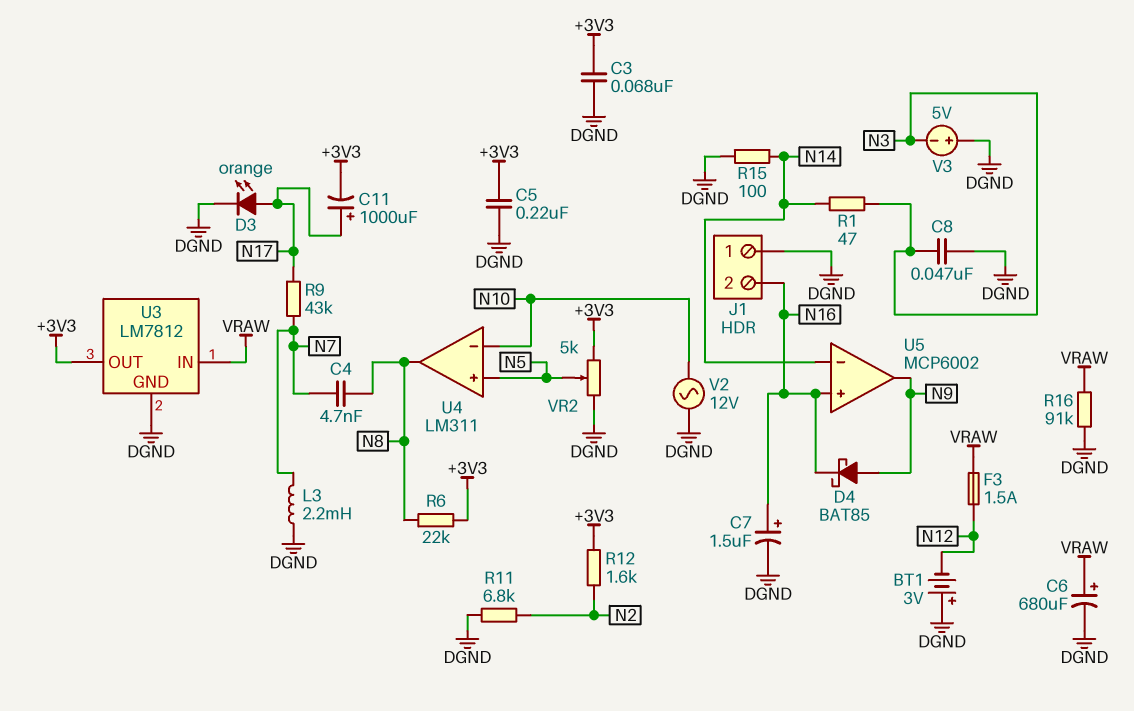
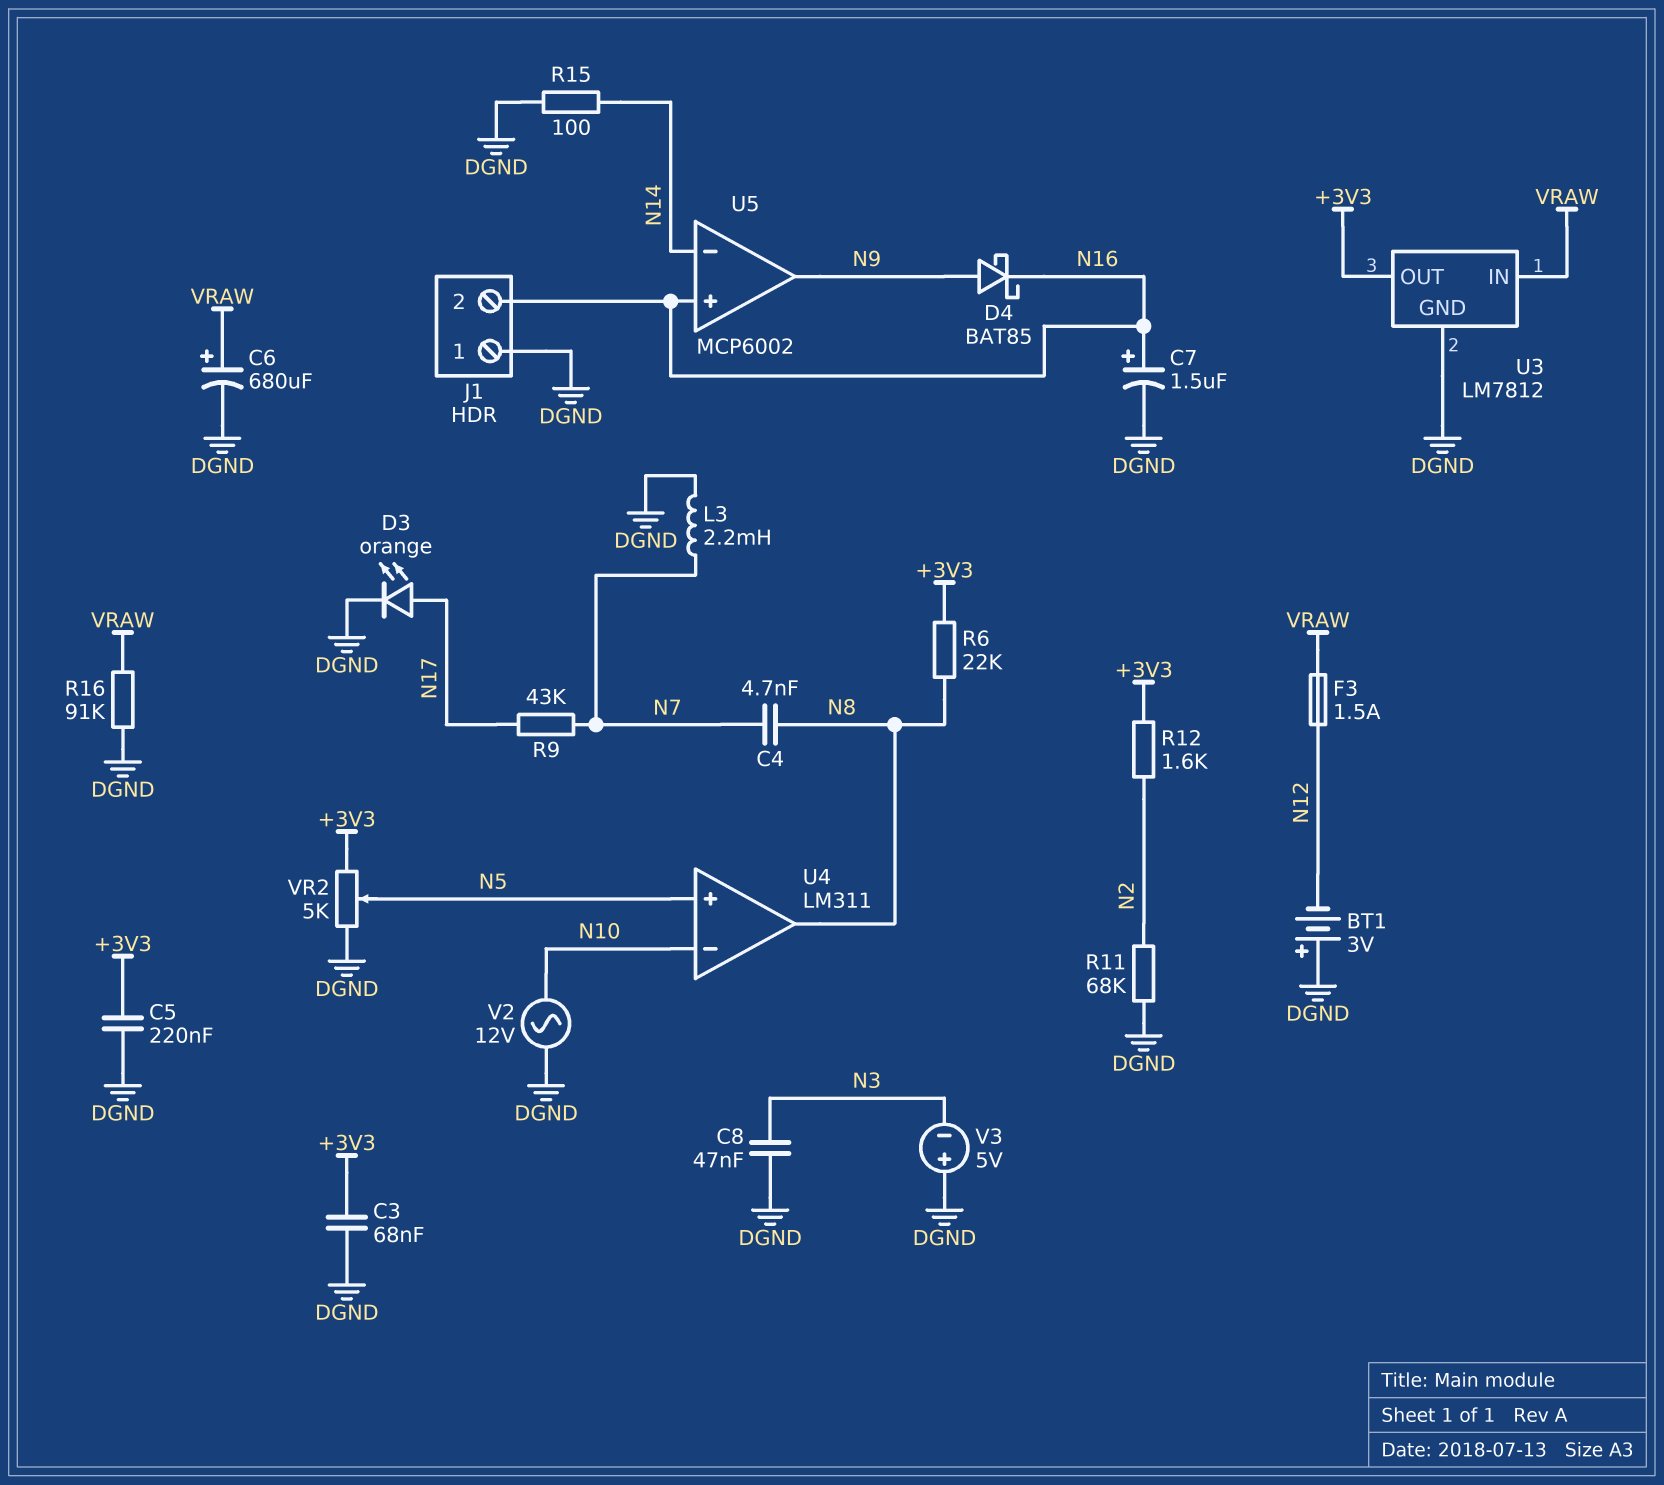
C11: 1000uF (plus N17, minus +3V3) -> none
R1: 47 (N3, N14) -> none
R11: 6.8k (DGND, N2) -> 68k (DGND, N2)

